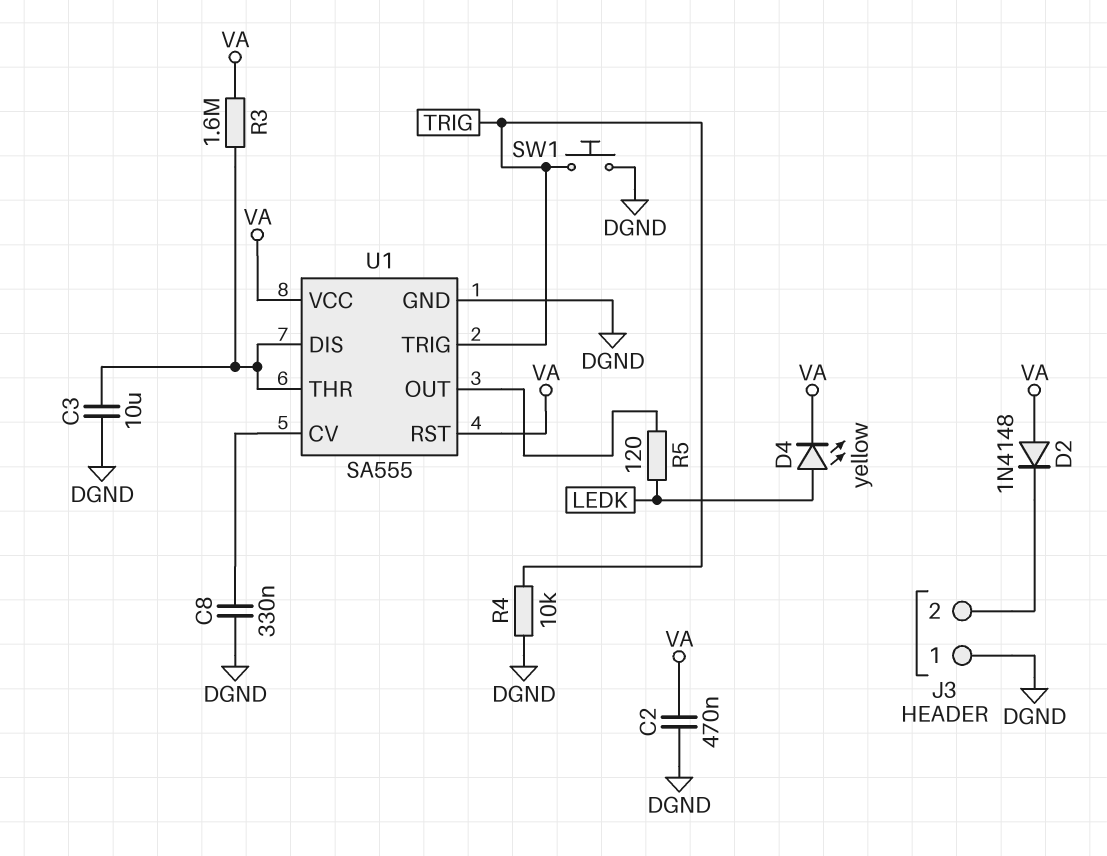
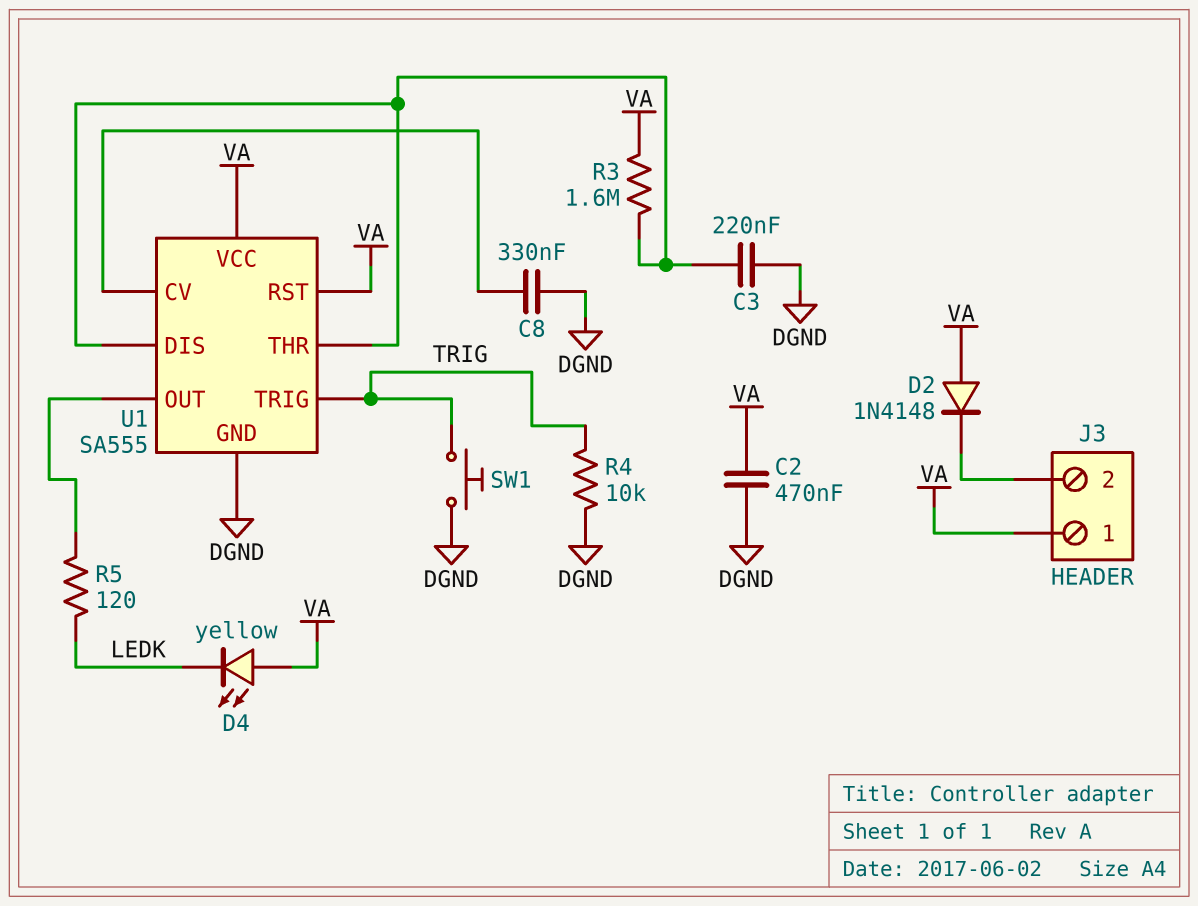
C3: 10uF (DGND, U1/DIS) -> 220nF (DGND, U1/DIS)
D4: LED yellow (A LEDK, K VA) -> LED yellow (A VA, K LEDK)
J3 pin 1: DGND -> VA

